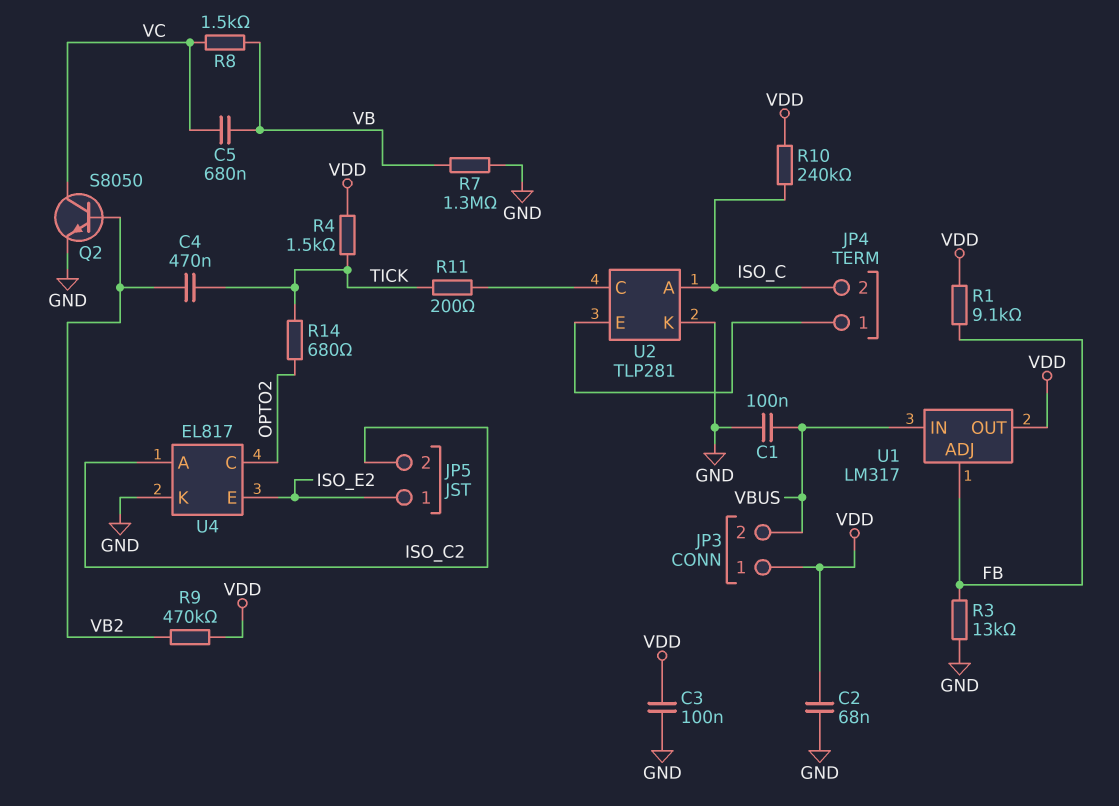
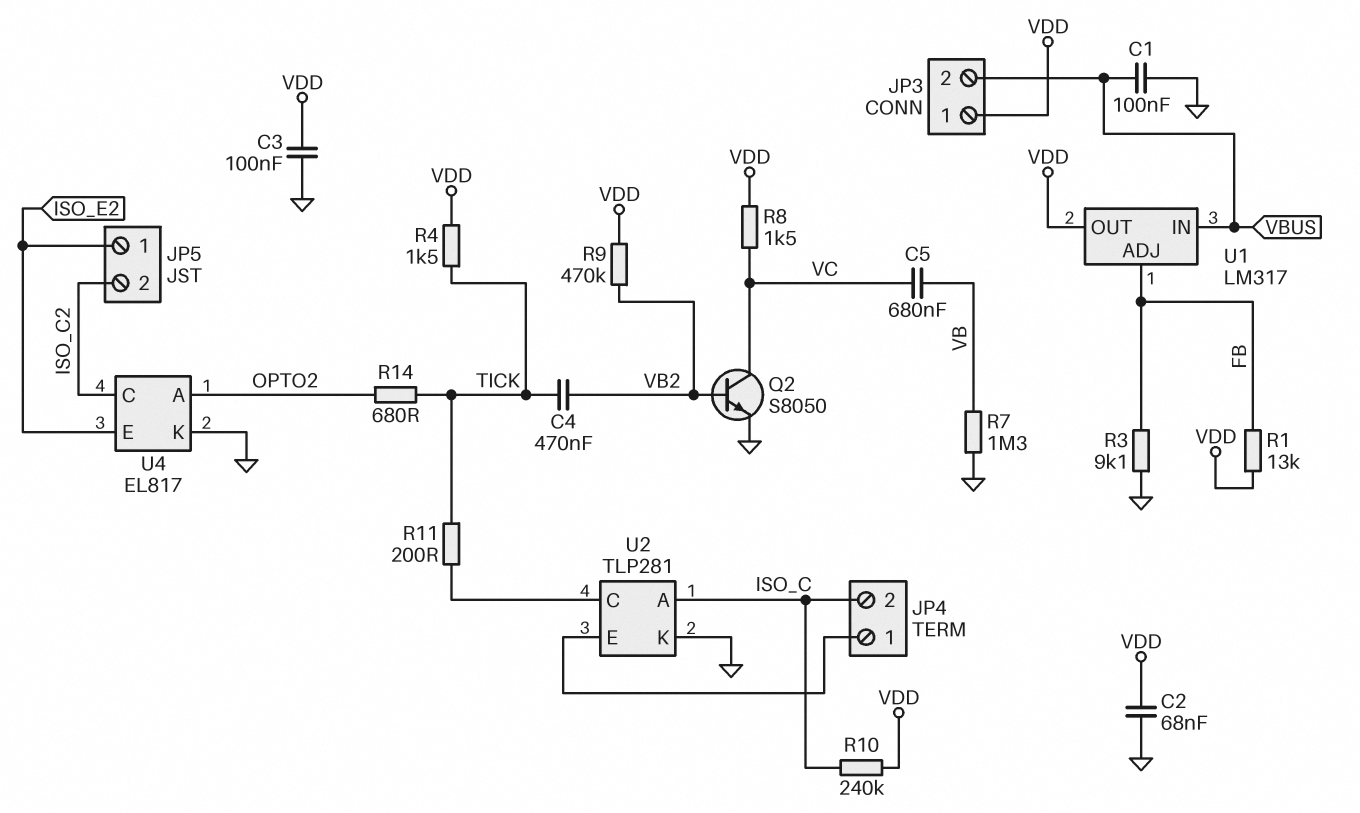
R1: 9.1k (FB, VDD) -> 13k (FB, VDD)
R3: 13k (FB, GND) -> 9.1k (FB, GND)
R8: 1.5k (VB, VC) -> 1.5k (VC, VDD)
U4 pin A: ISO_C2 -> OPTO2
U4 pin C: OPTO2 -> ISO_C2

